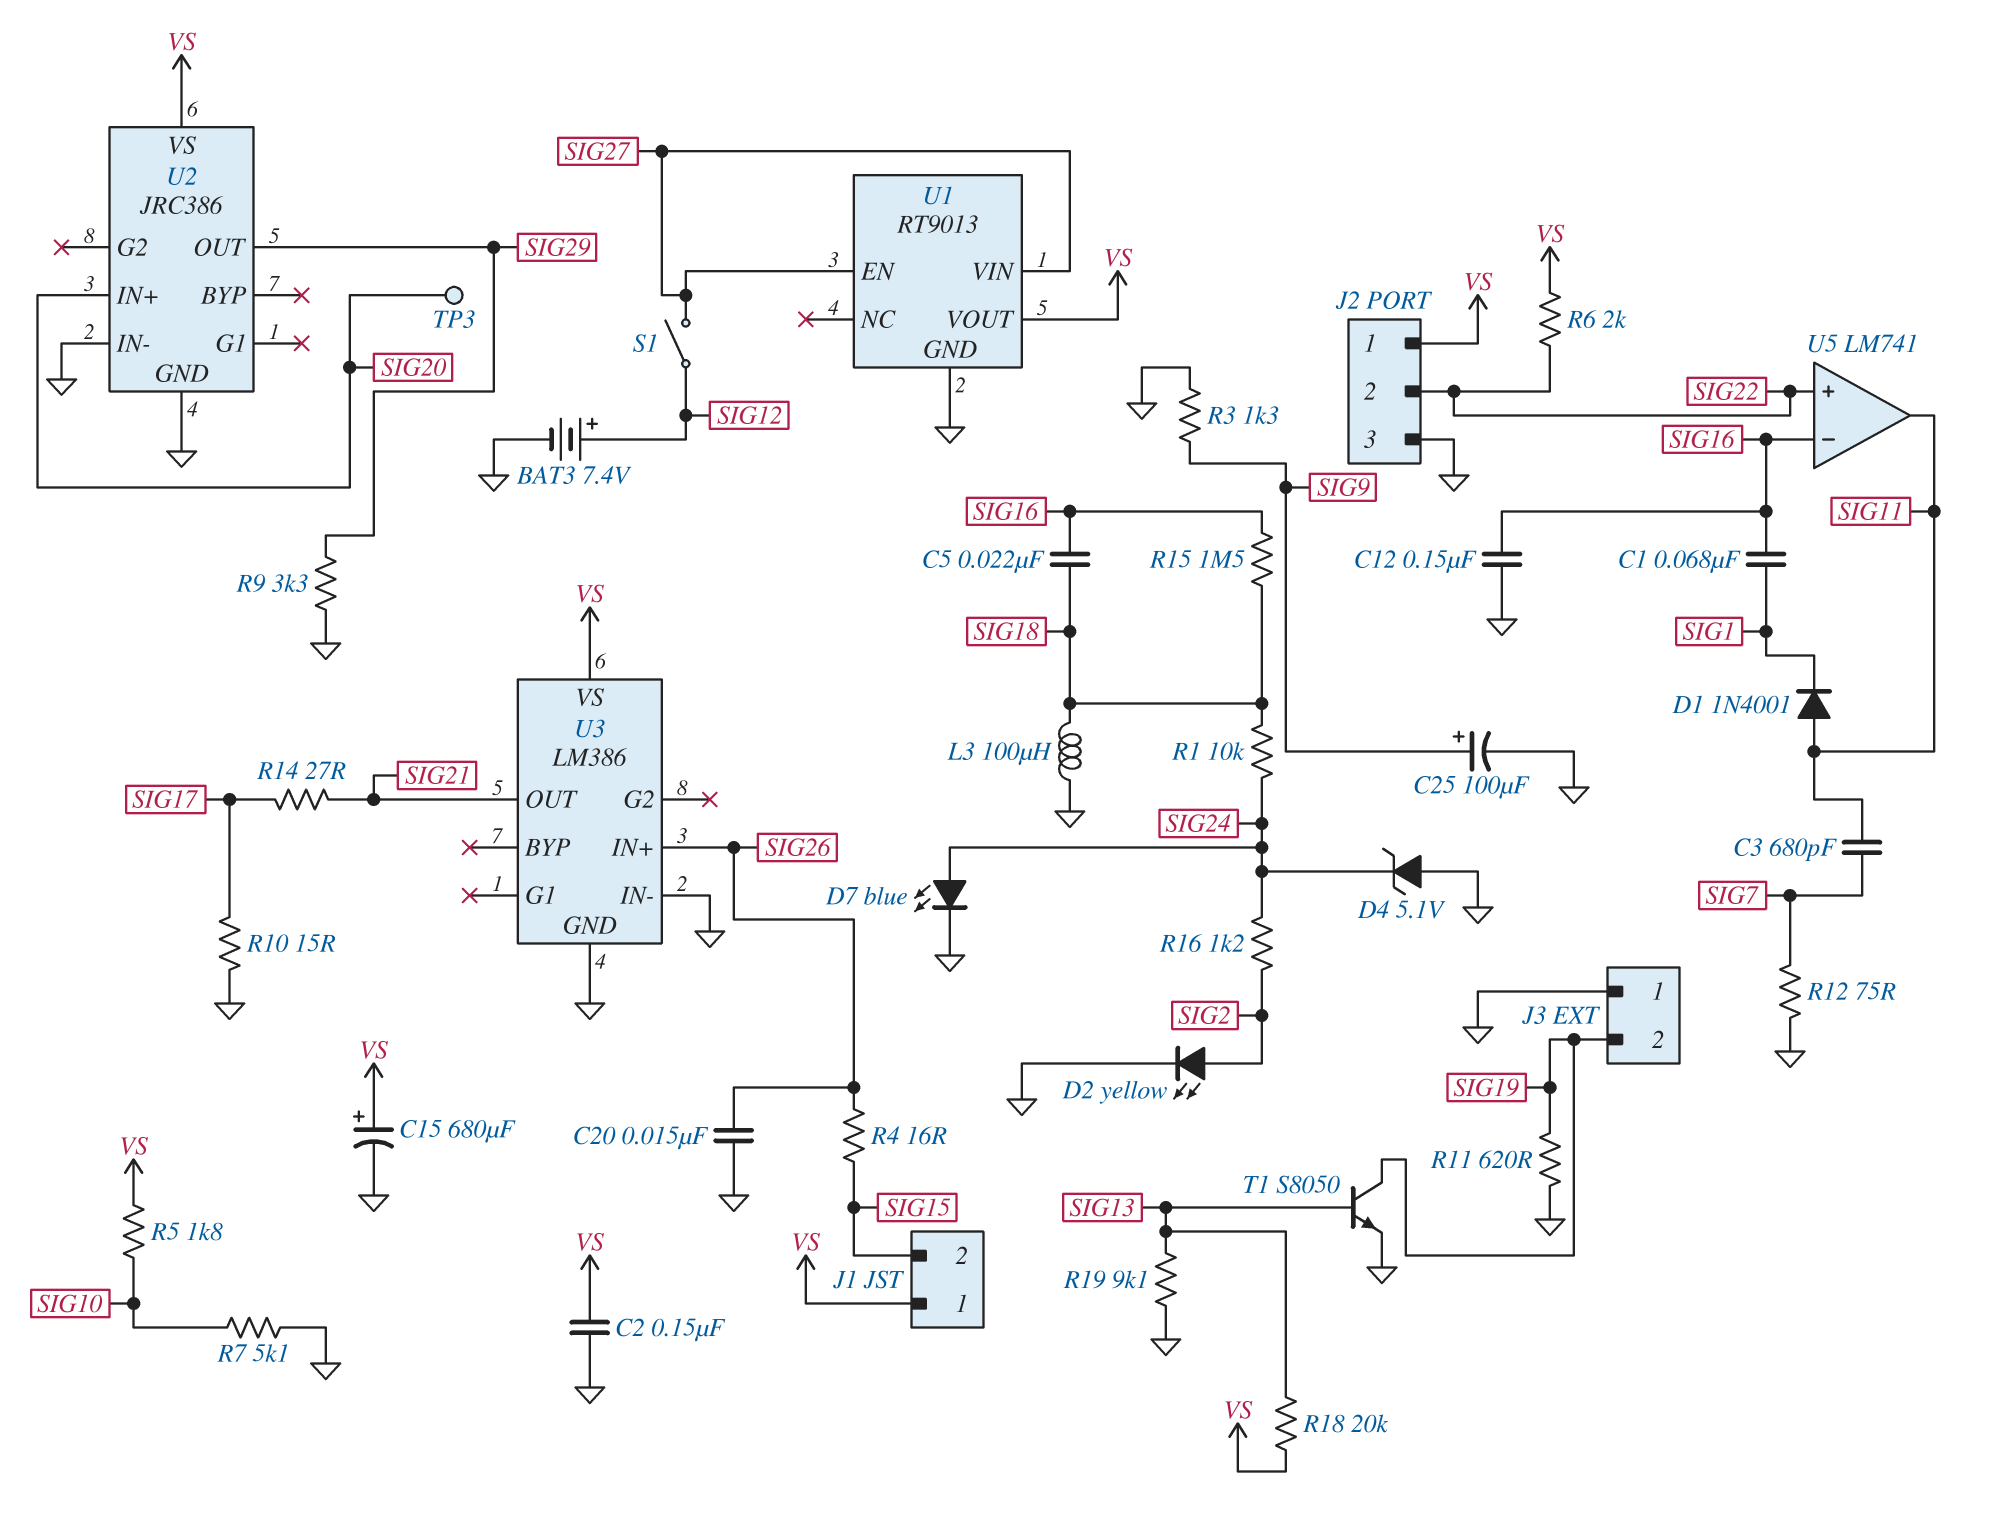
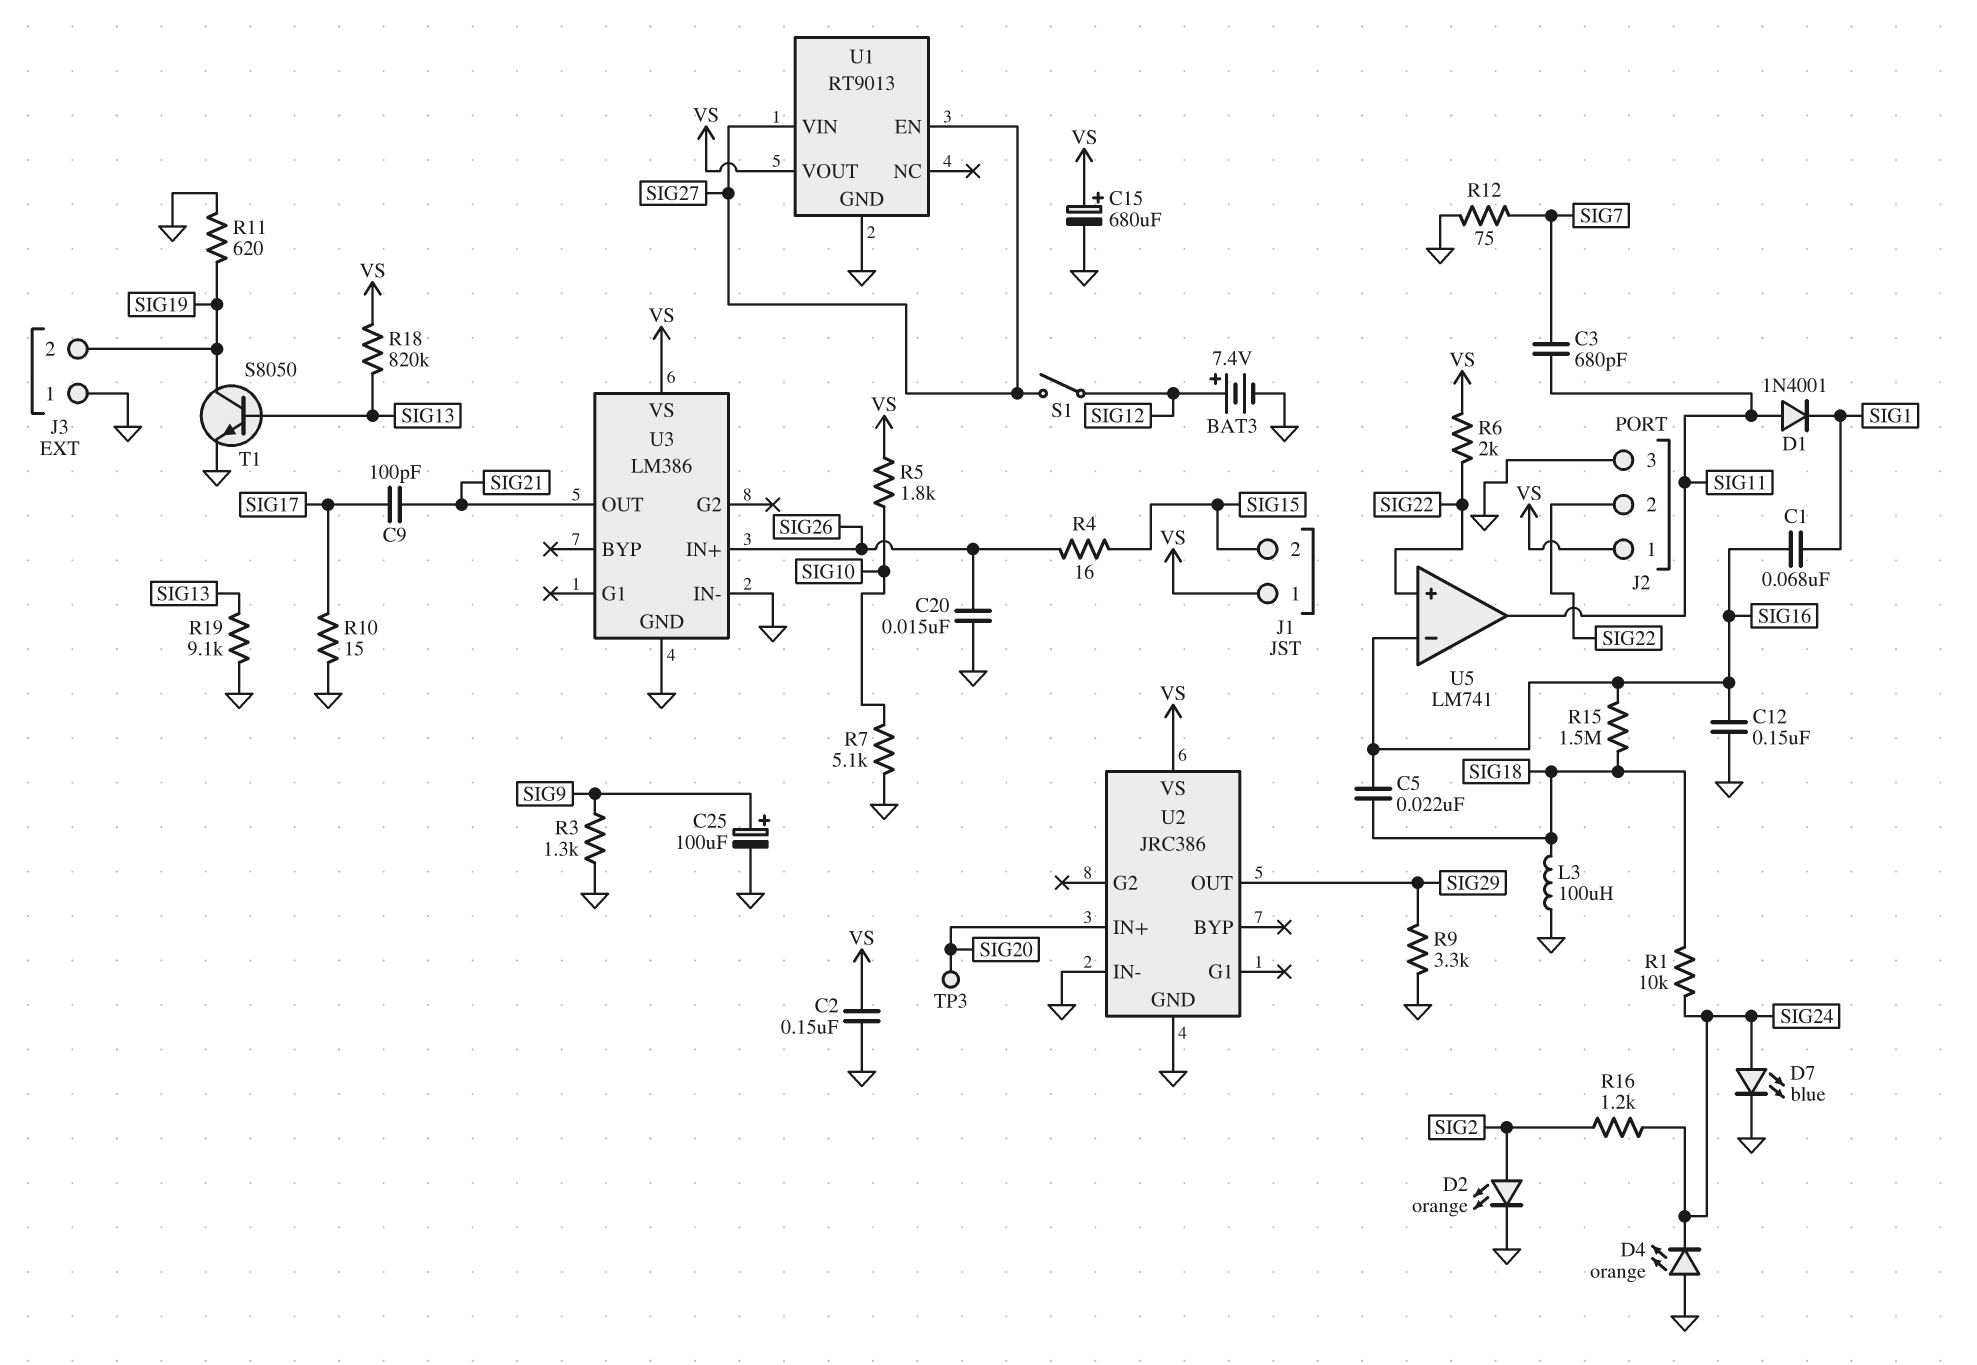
C9: none -> 100pF (SIG17, SIG21)
D2: LED yellow (A SIG2, K GND) -> LED orange (A SIG2, K GND)
D4: zener 5.1V (A GND, K SIG24) -> LED orange (A GND, K SIG24)
R14: 27 (SIG17, SIG21) -> none
R18: 20k (SIG13, VS) -> 820k (SIG13, VS)

